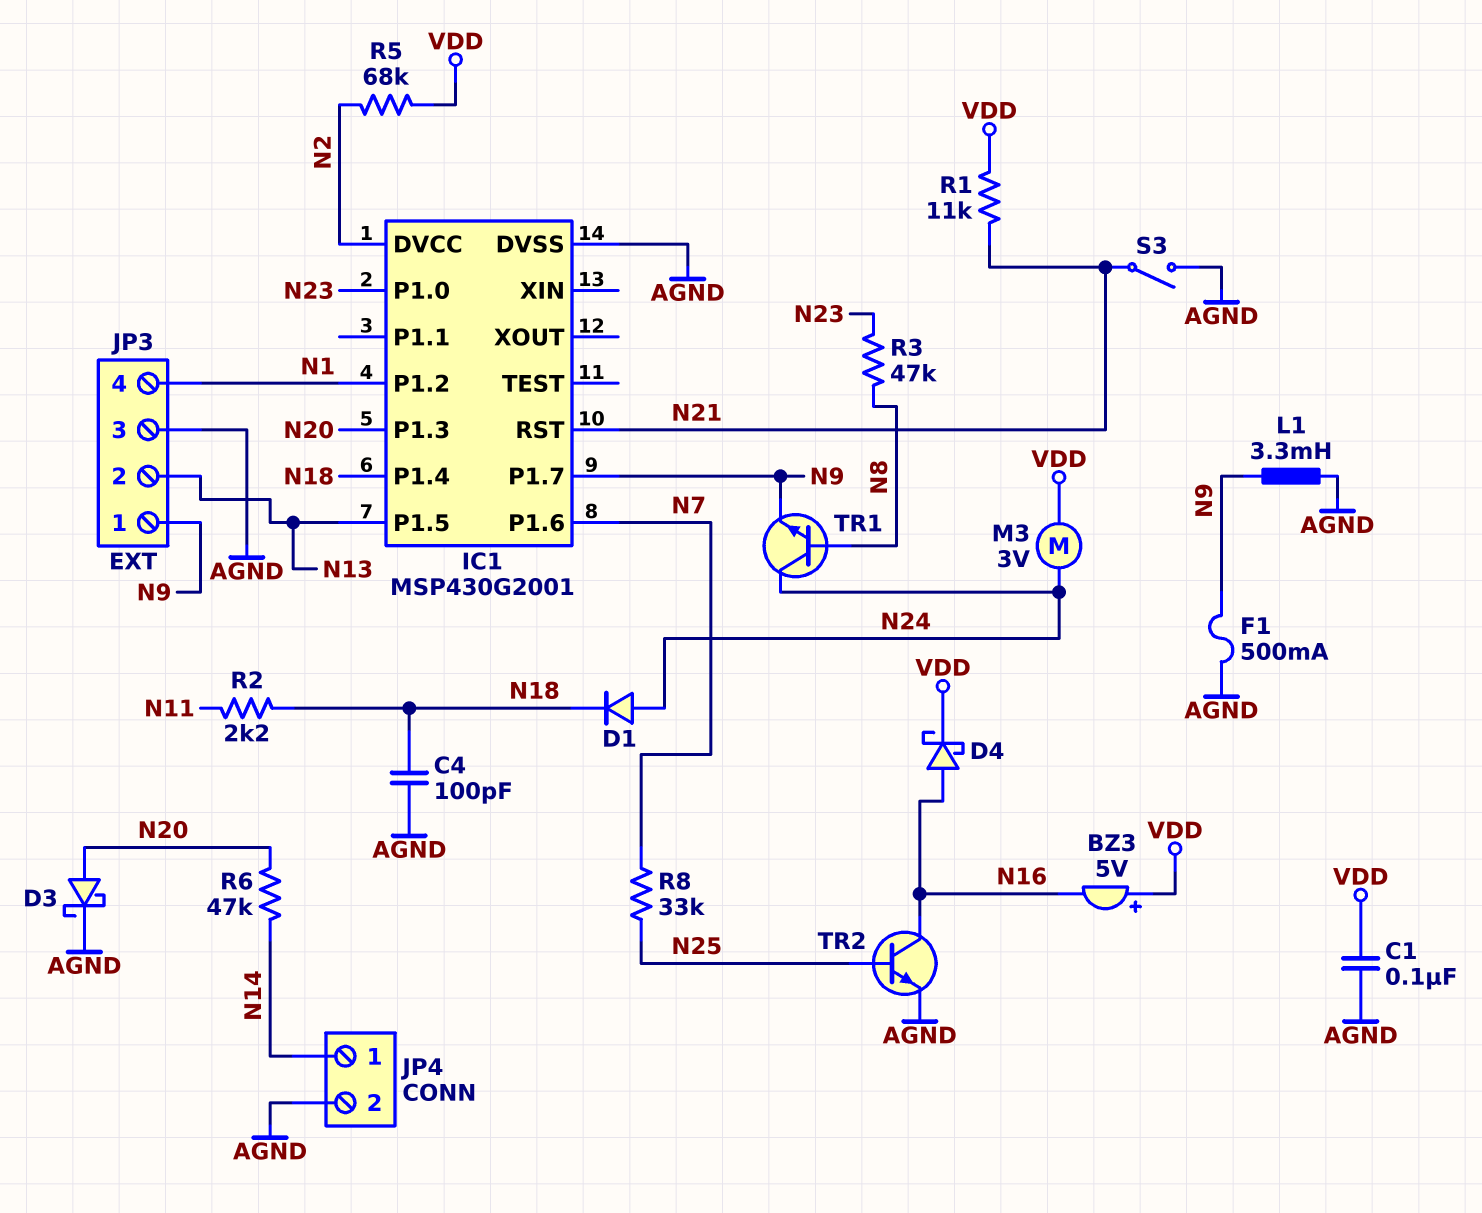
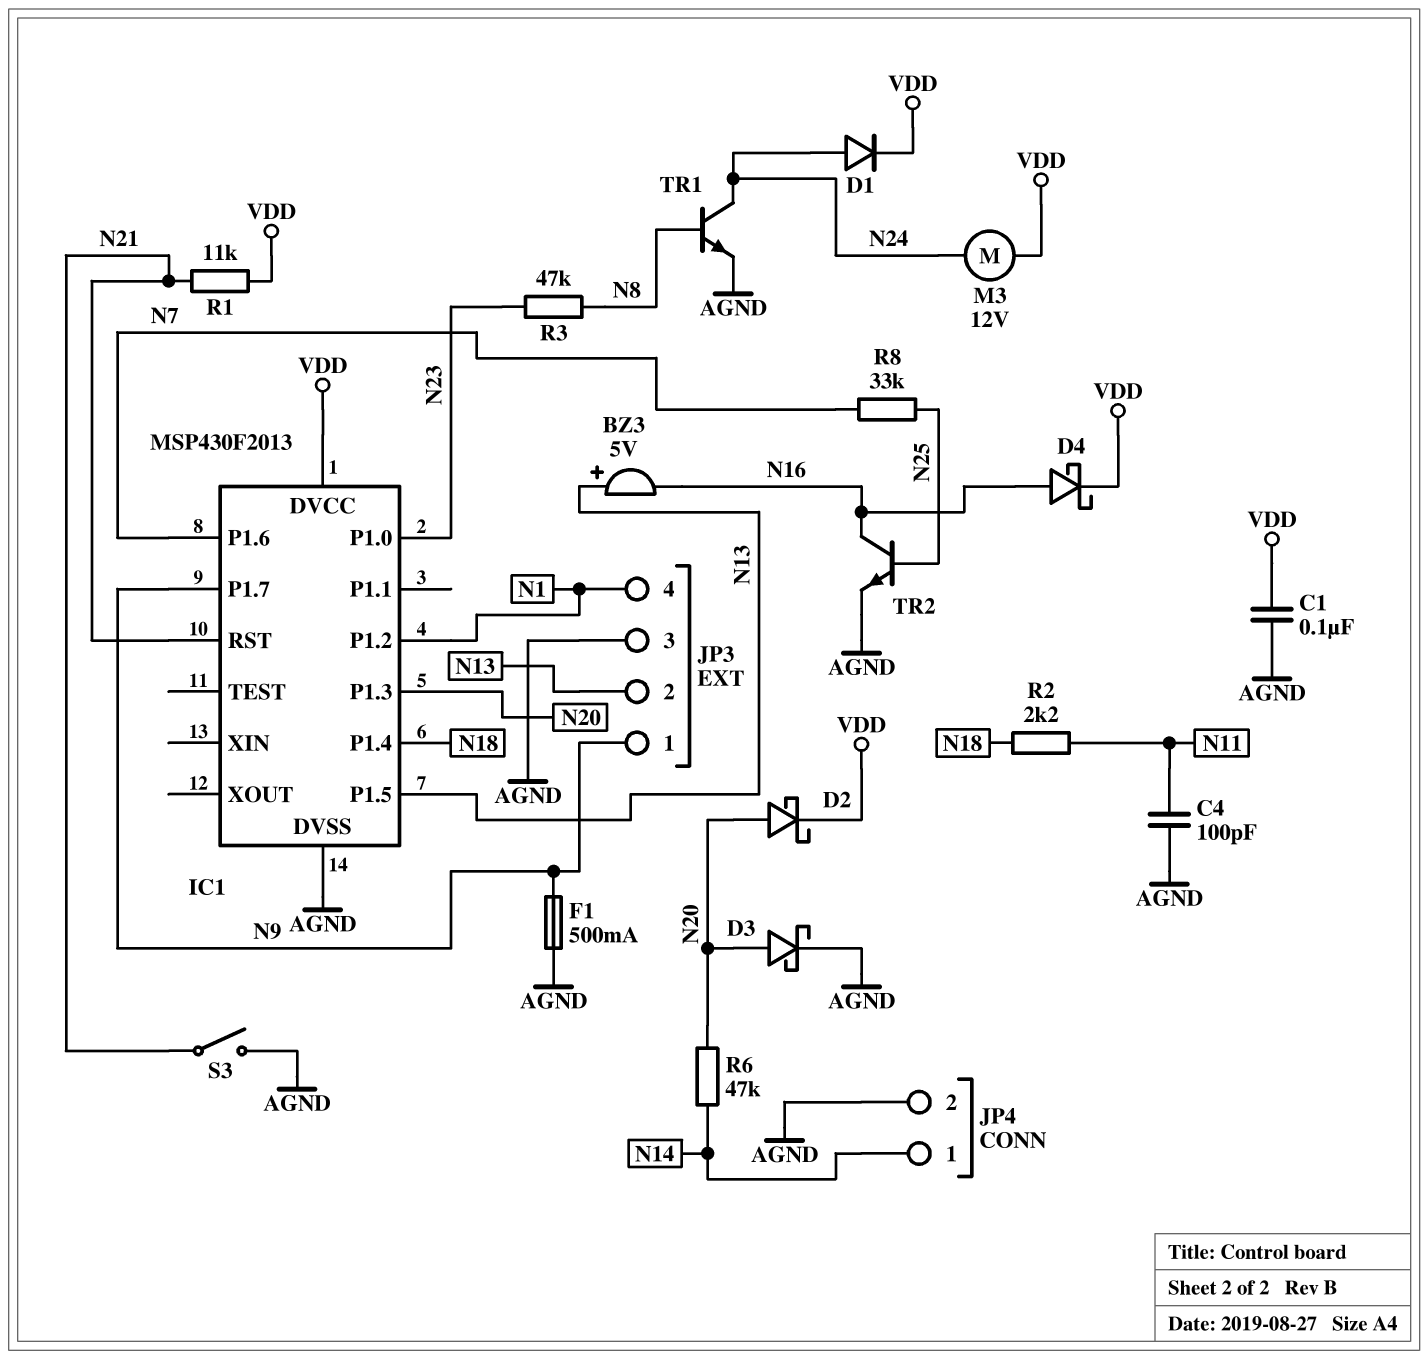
BZ3: buzzer 5V (plus VDD, minus N16) -> buzzer 5V (plus N13, minus N16)
C4: 100pF (AGND, N18) -> 100pF (AGND, N11)
D1: diode (A N24, K N18) -> diode (A N24, K VDD)
D2: none -> schottky (A N20, K VDD)
IC1: MSP430G2001 -> MSP430F2013
IC1 pin DVCC: N2 -> VDD
L1: 3.3mH (AGND, N9) -> none
M3: motor 3V (N24, VDD) -> motor 12V (N24, VDD)
R5: 68k (N2, VDD) -> none
TR1: NPN (B N8, C N24, E N9) -> NPN (B N8, C N24, E AGND)

